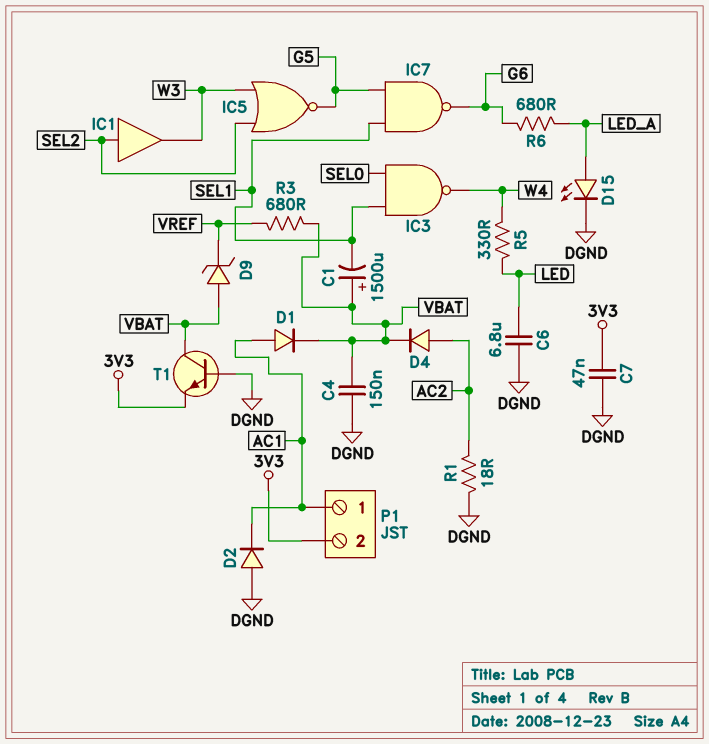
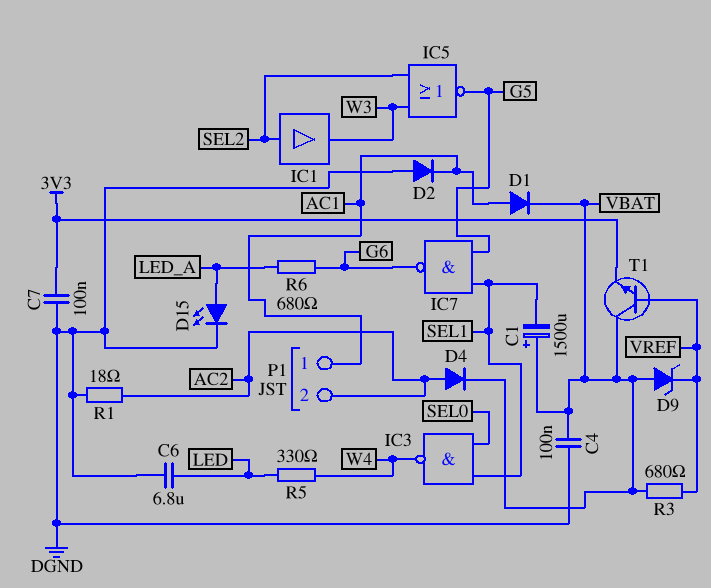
C4: 150nF (DGND, VBAT) -> 100nF (DGND, VBAT)
C7: 47nF (3V3, DGND) -> 100nF (3V3, DGND)
P1 pin 2: 3V3 -> AC2
T1: NPN (B DGND, C VBAT, E 3V3) -> NPN (B VREF, C VBAT, E 3V3)

